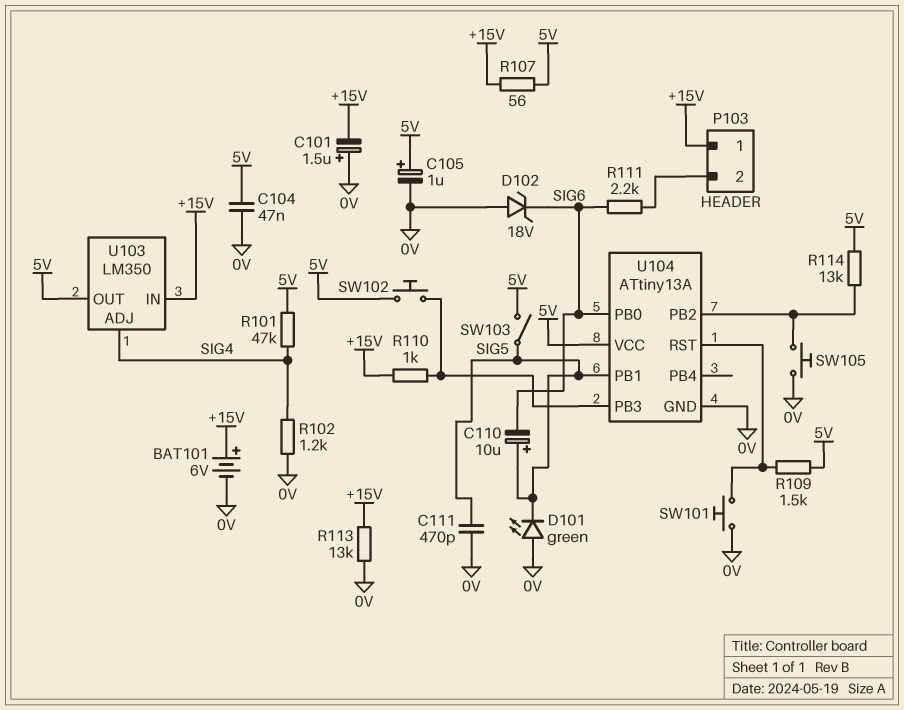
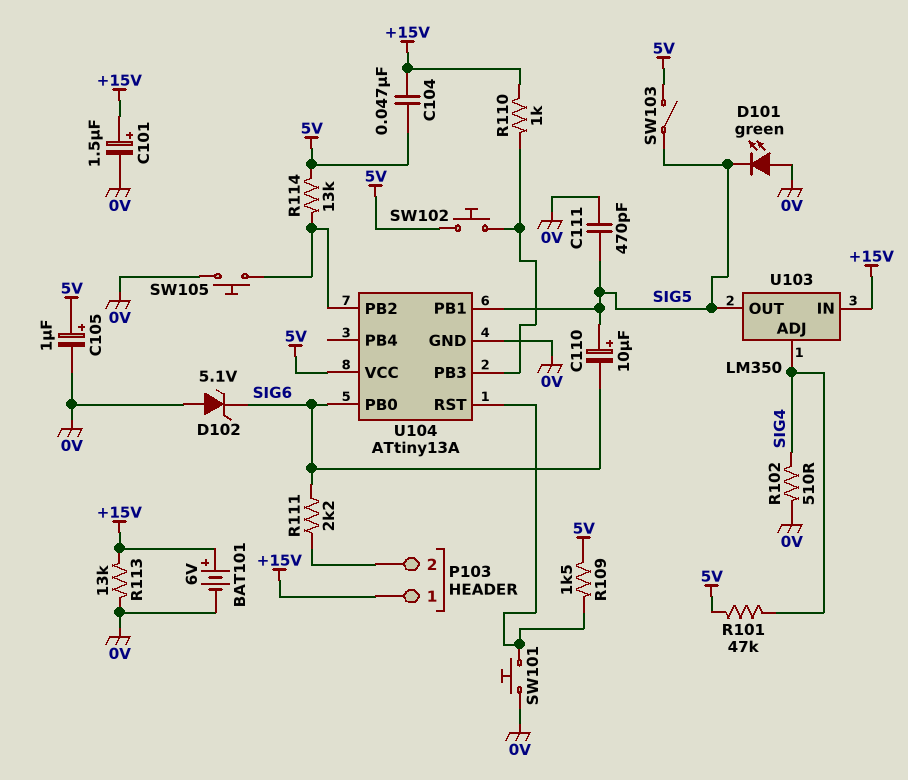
C101: 1.5uF (plus 0V, minus +15V) -> 1.5uF (plus +15V, minus 0V)
C104: 47nF (0V, 5V) -> 47nF (+15V, 5V)
D102: zener 18V (A 0V, K SIG6) -> zener 5.1V (A 0V, K SIG6)
R102: 1.2k (0V, SIG4) -> 510 (0V, SIG4)
R107: 56 (+15V, 5V) -> none
U103 pin OUT: 5V -> SIG5

